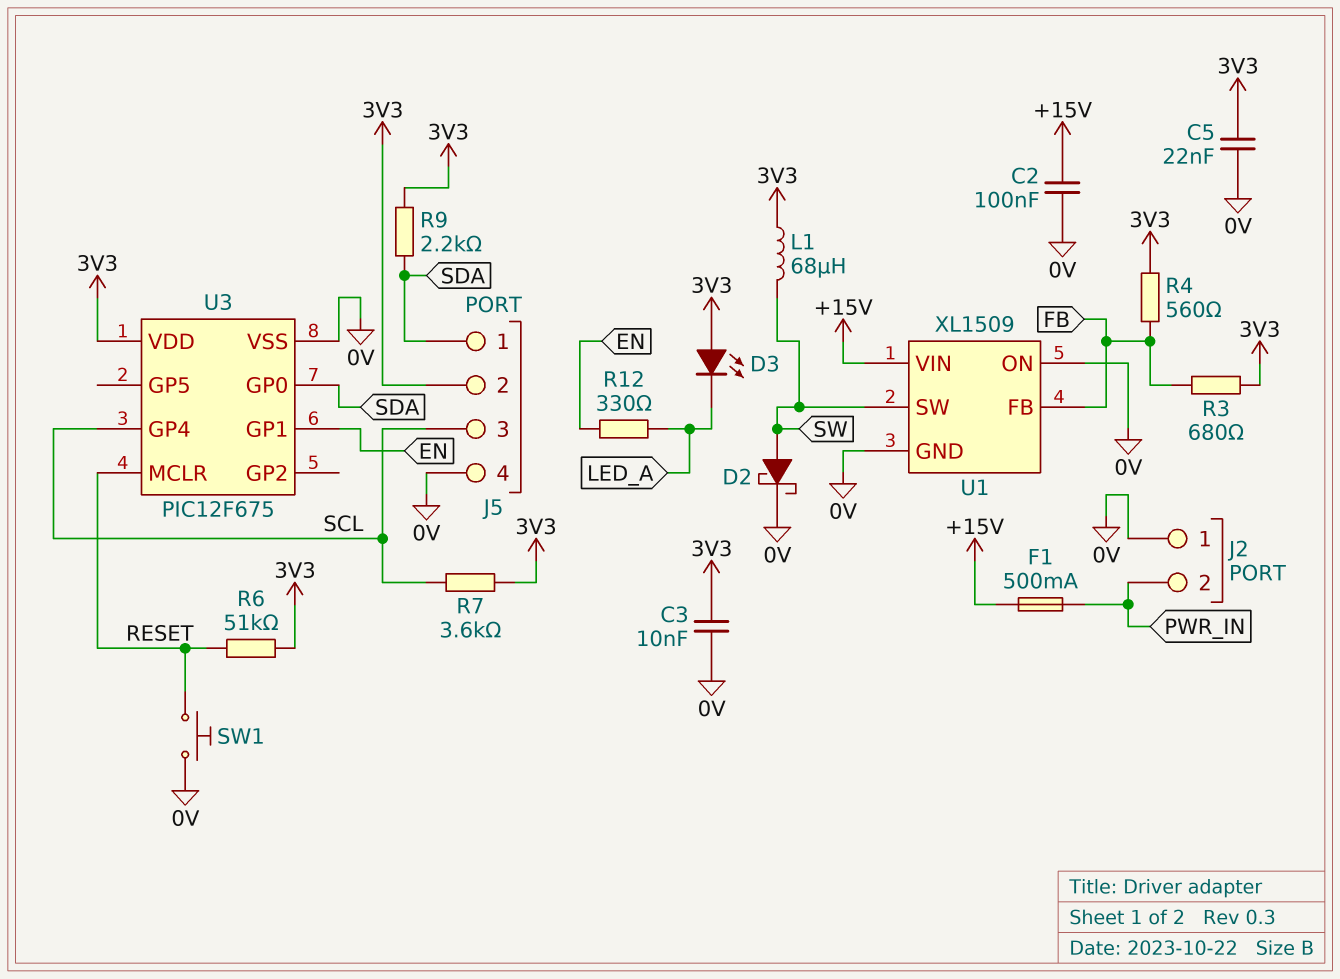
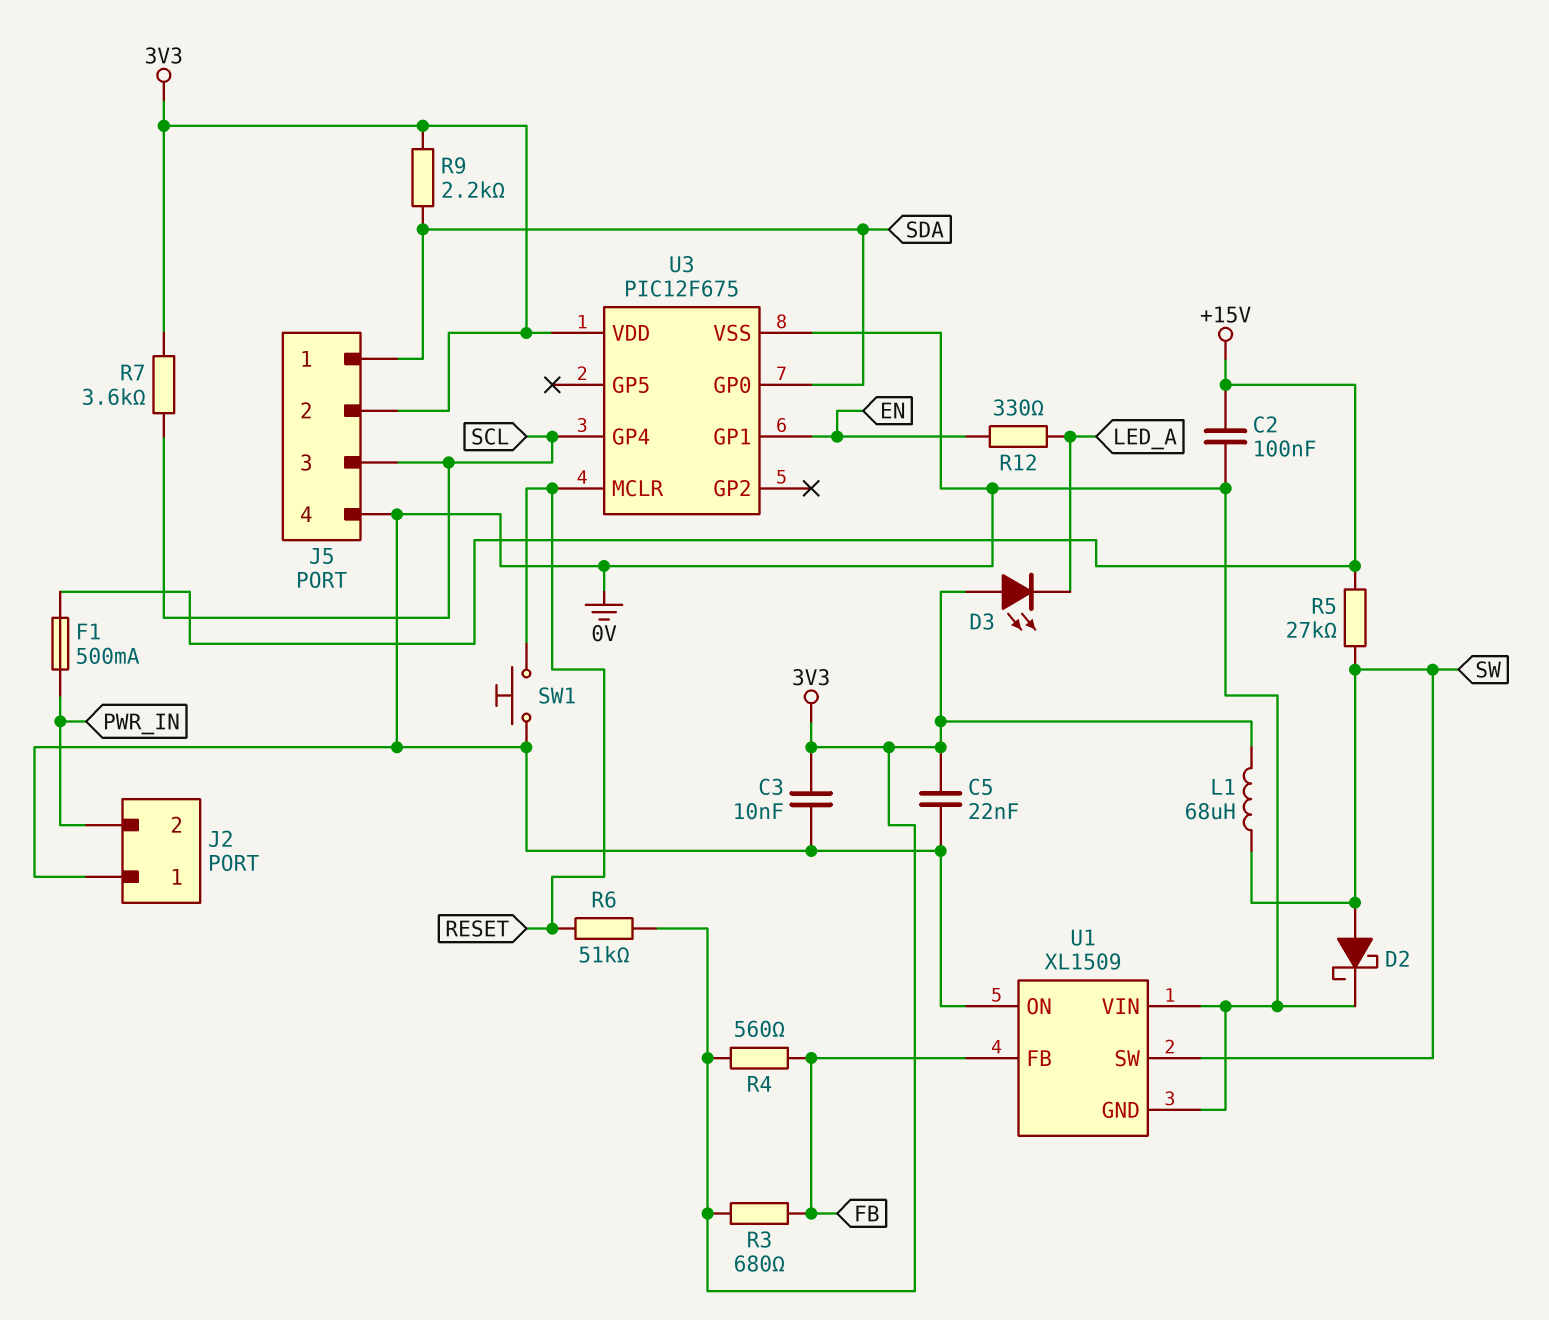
R5: none -> 27k (+15V, SW)
U1 pin VIN: +15V -> 0V

